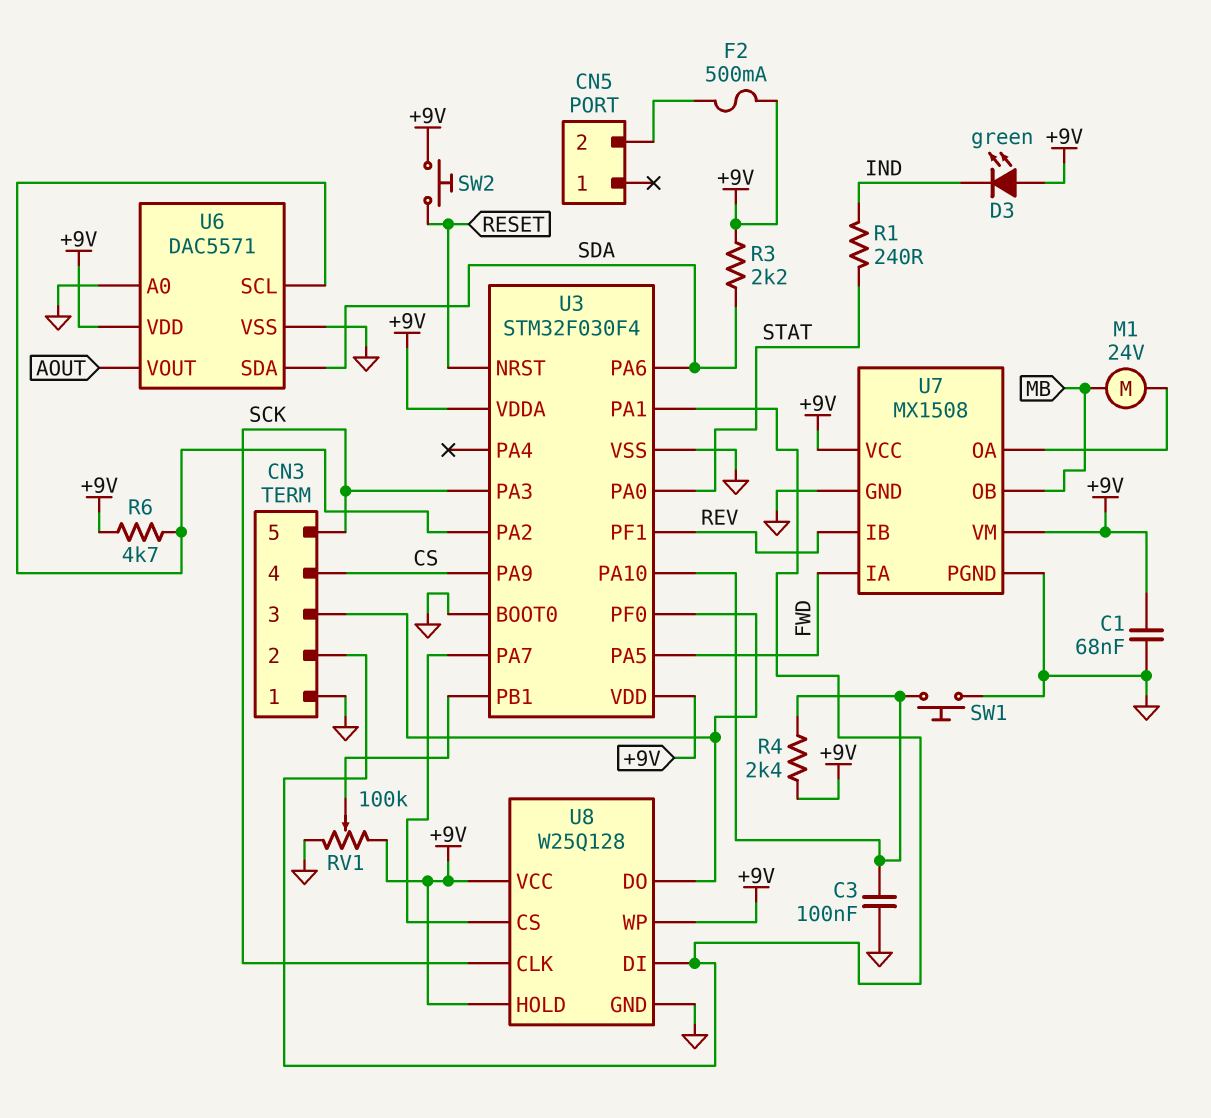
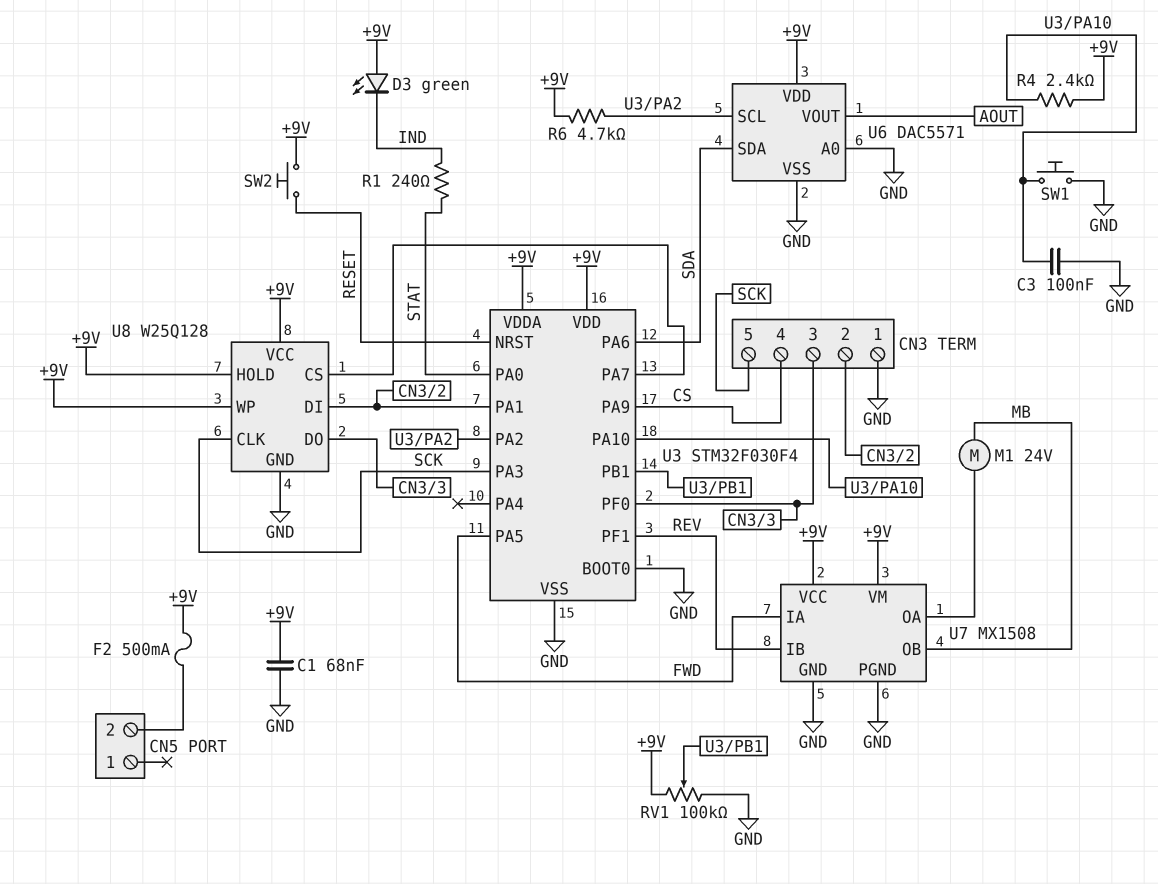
R3: 2.2k (+9V, SDA) -> none

